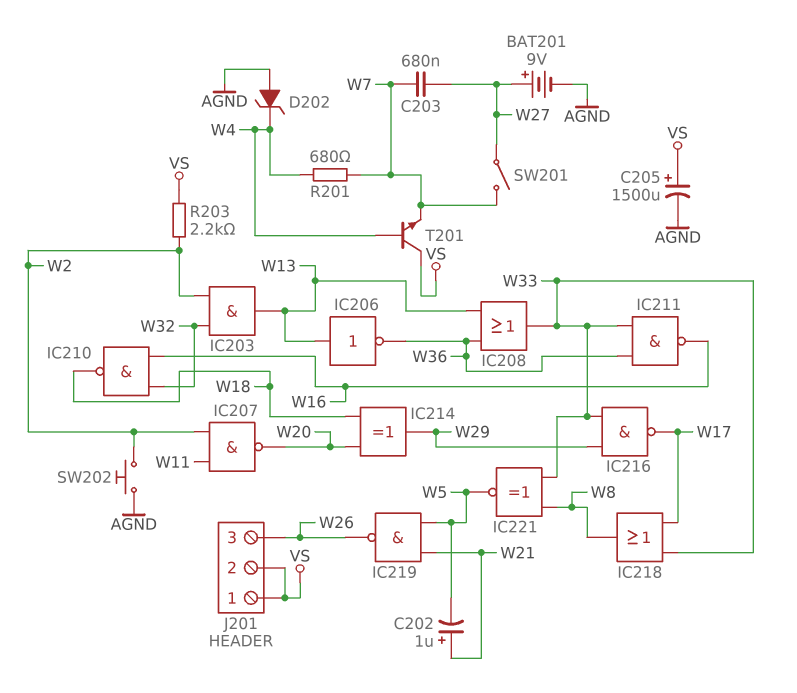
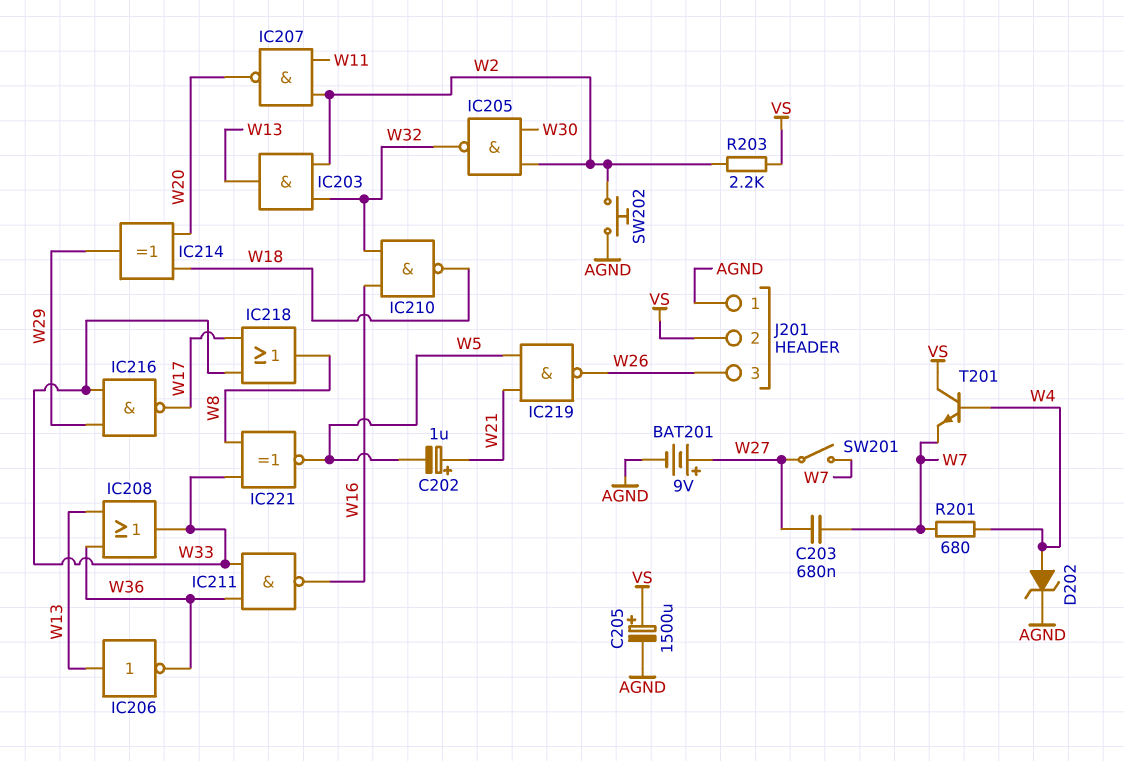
D202: zener (A AGND, K W4) -> zener (A W4, K AGND)
IC205: none -> NAND (in W2, in W30, out W32)
J201 pin 1: VS -> AGND

